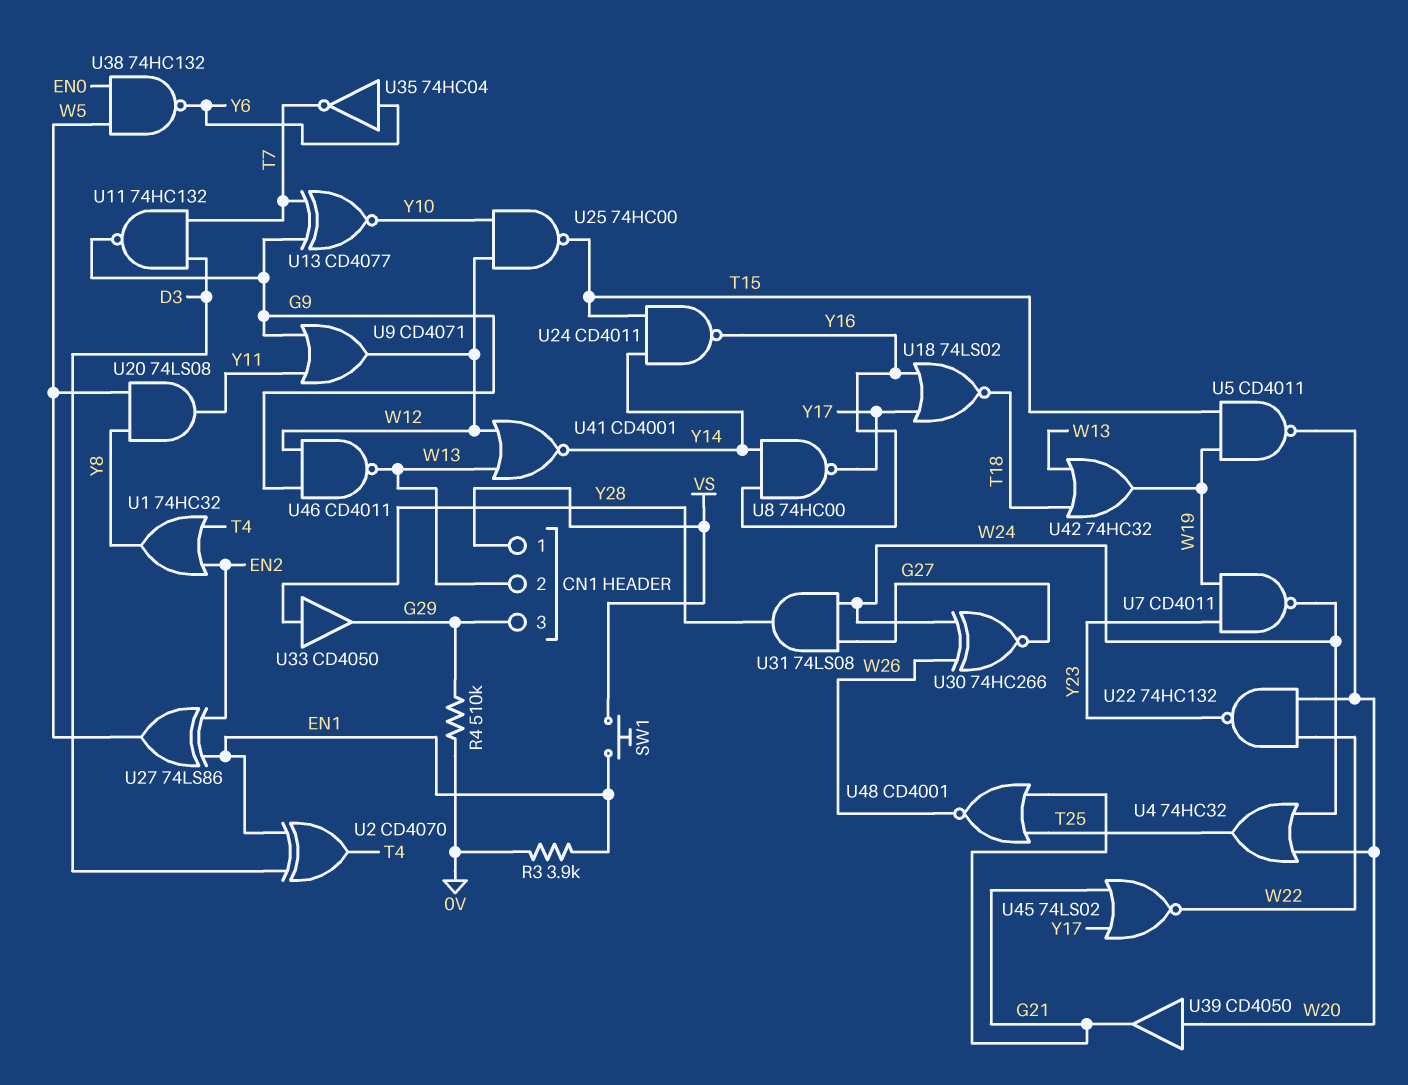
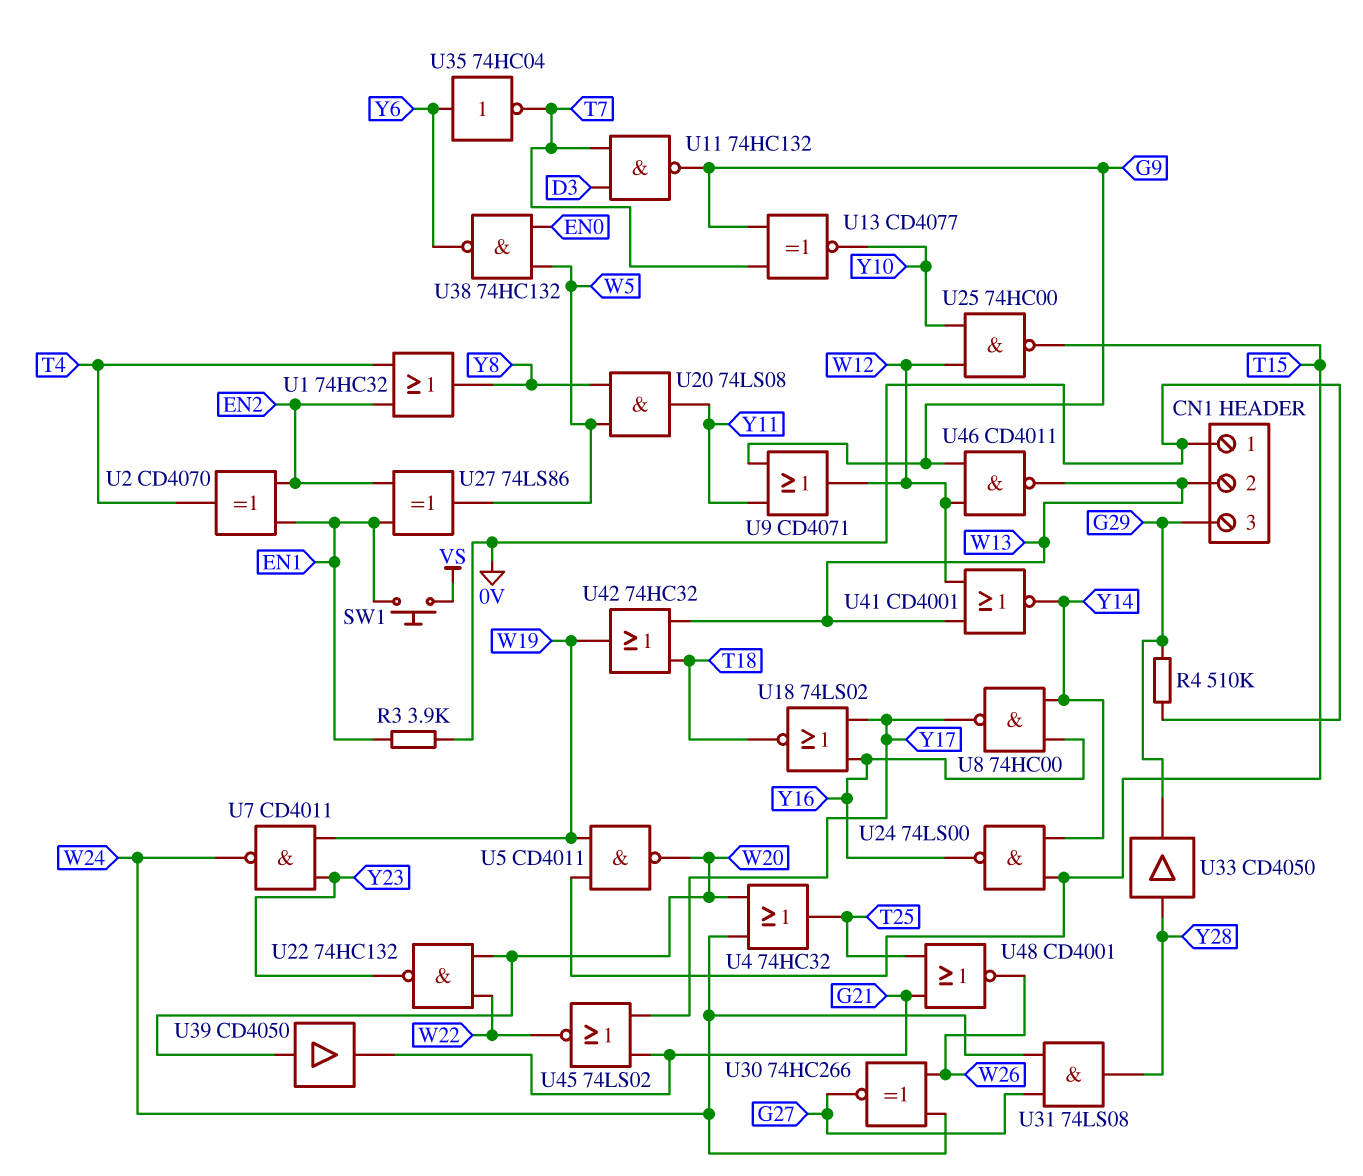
CN1 pin 1: VS -> 0V
U2: XOR CD4070 (in D3, in EN1, out T4) -> XOR CD4070 (in EN1, in EN2, out T4)
U24: NAND CD4011 (in T15, in Y14, out Y16) -> NAND 74LS00 (in T15, in Y14, out Y16)

